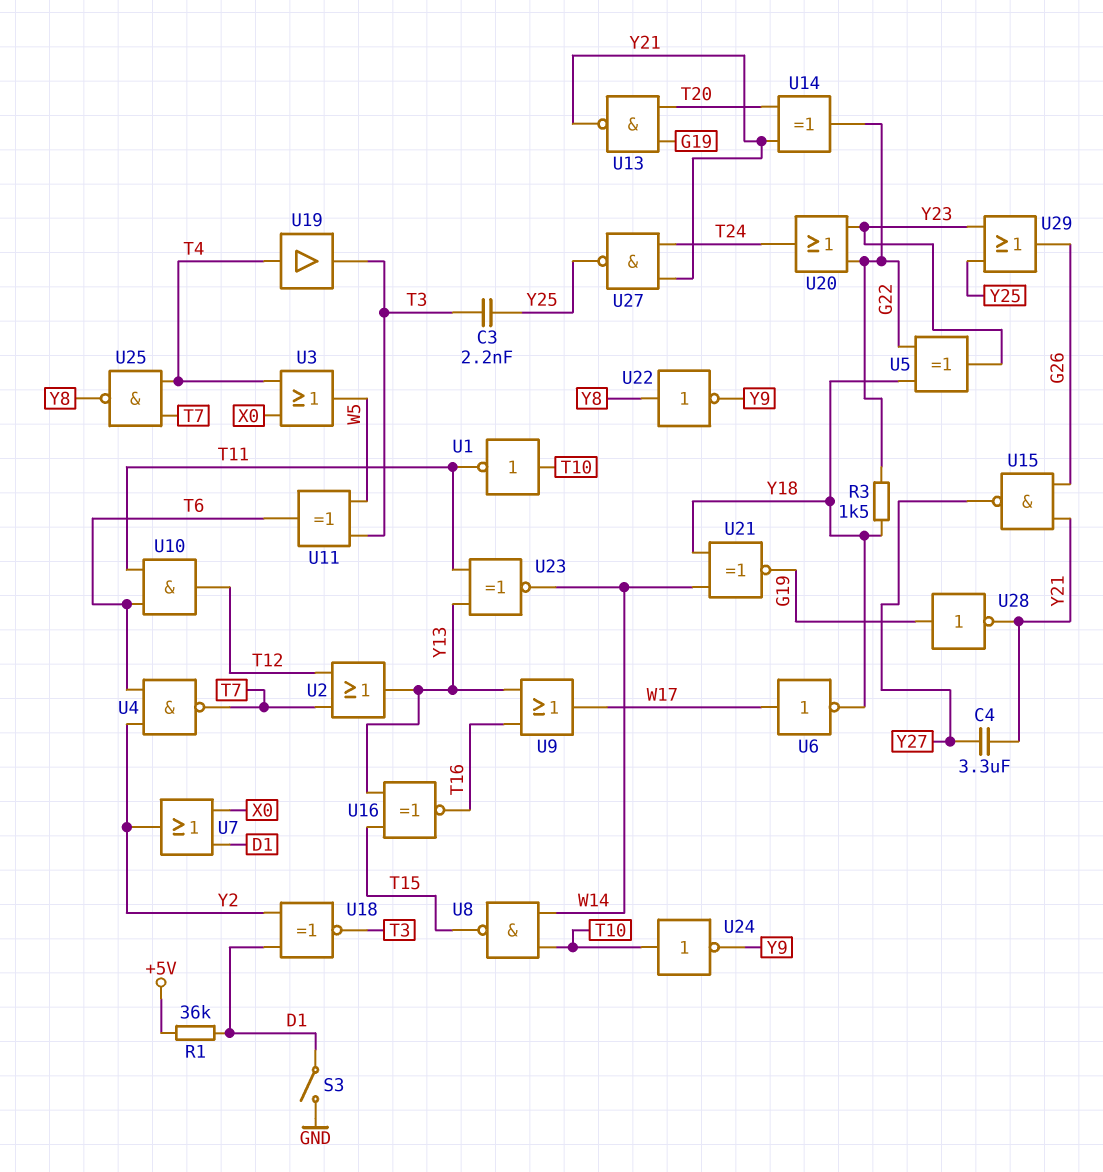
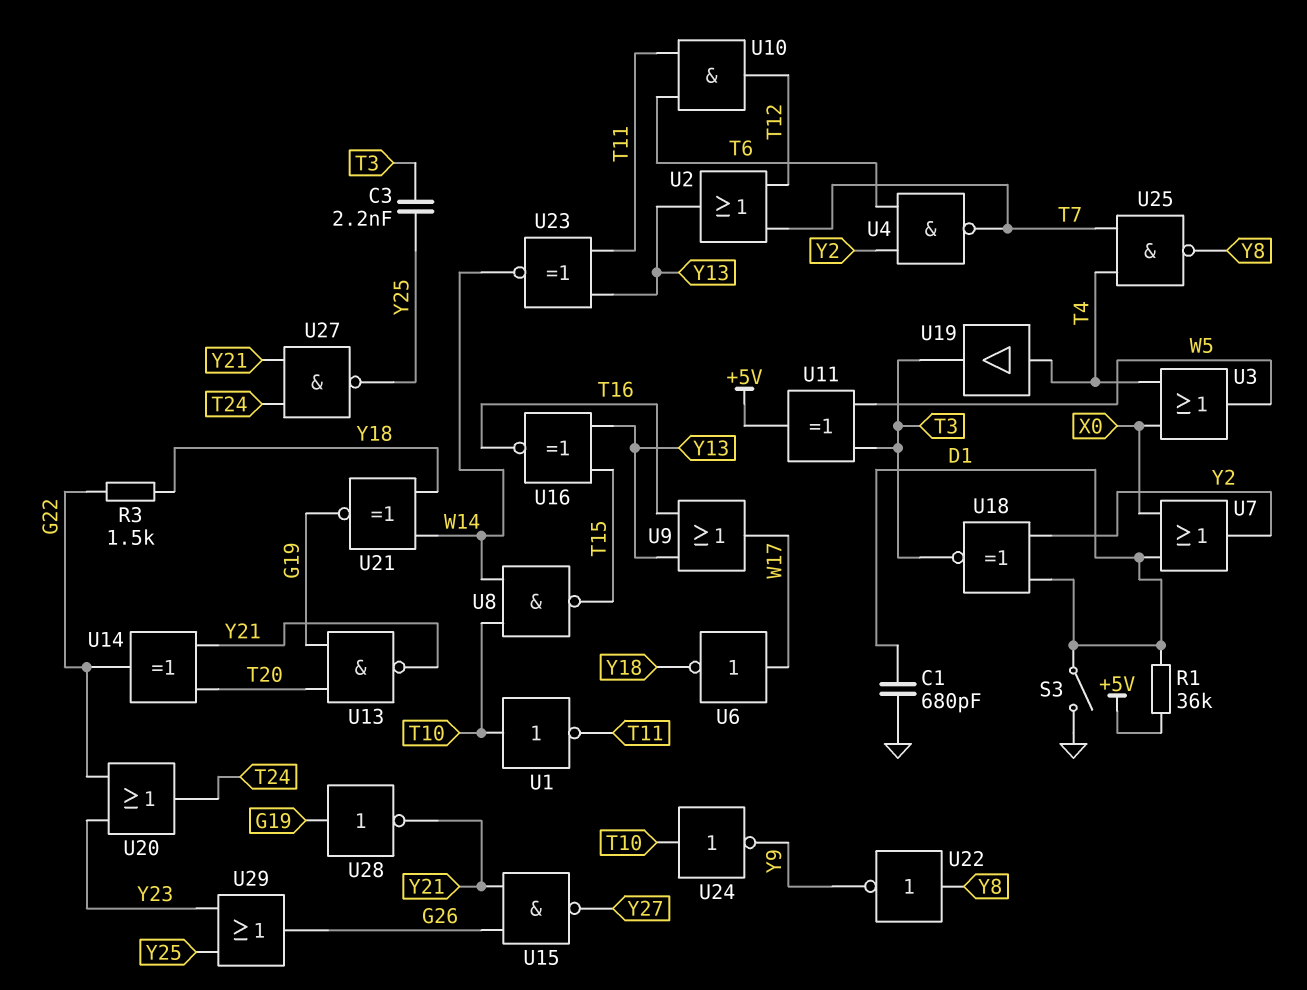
C1: none -> 680pF (D1, GND)
C4: 3.3uF (Y21, Y27) -> none
U5: XOR (in G22, in Y18, out Y23) -> none
U11: XOR (in T3, in W5, out T6) -> XOR (in T3, in W5, out +5V)

